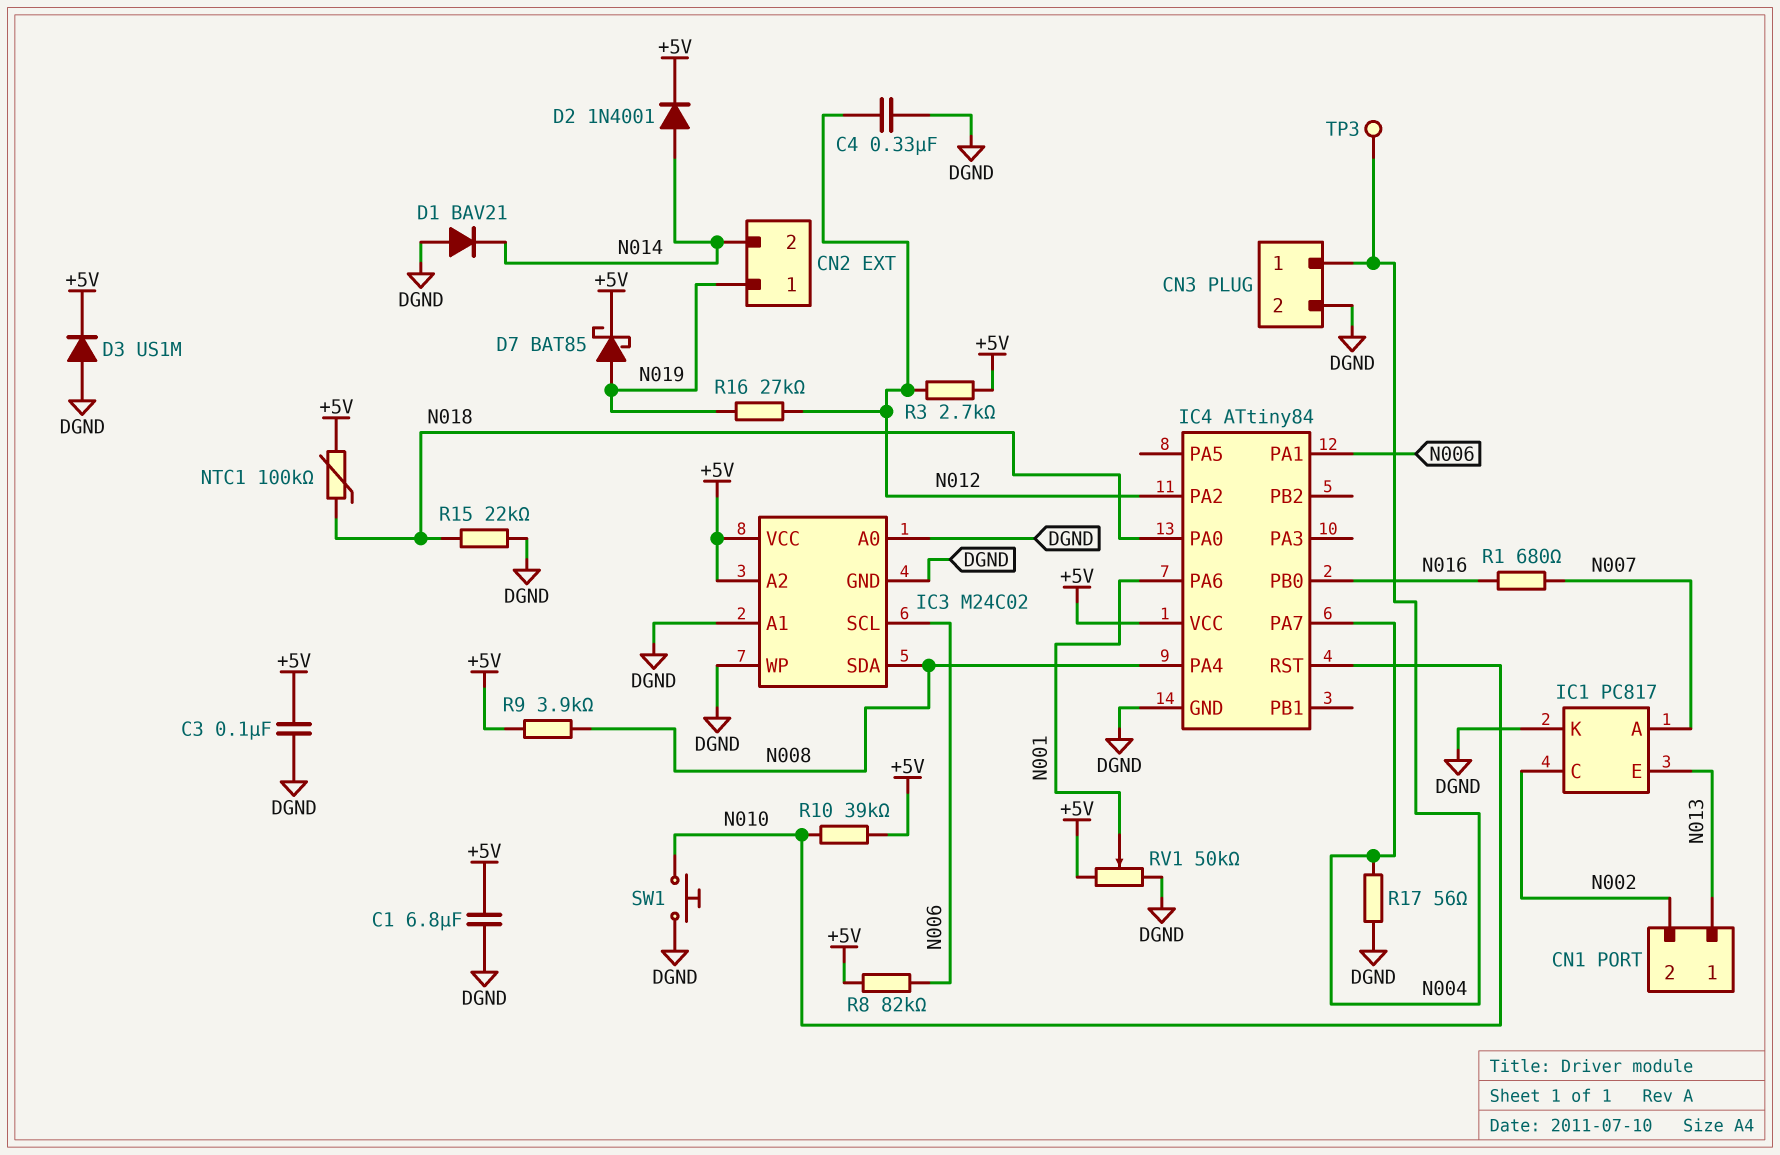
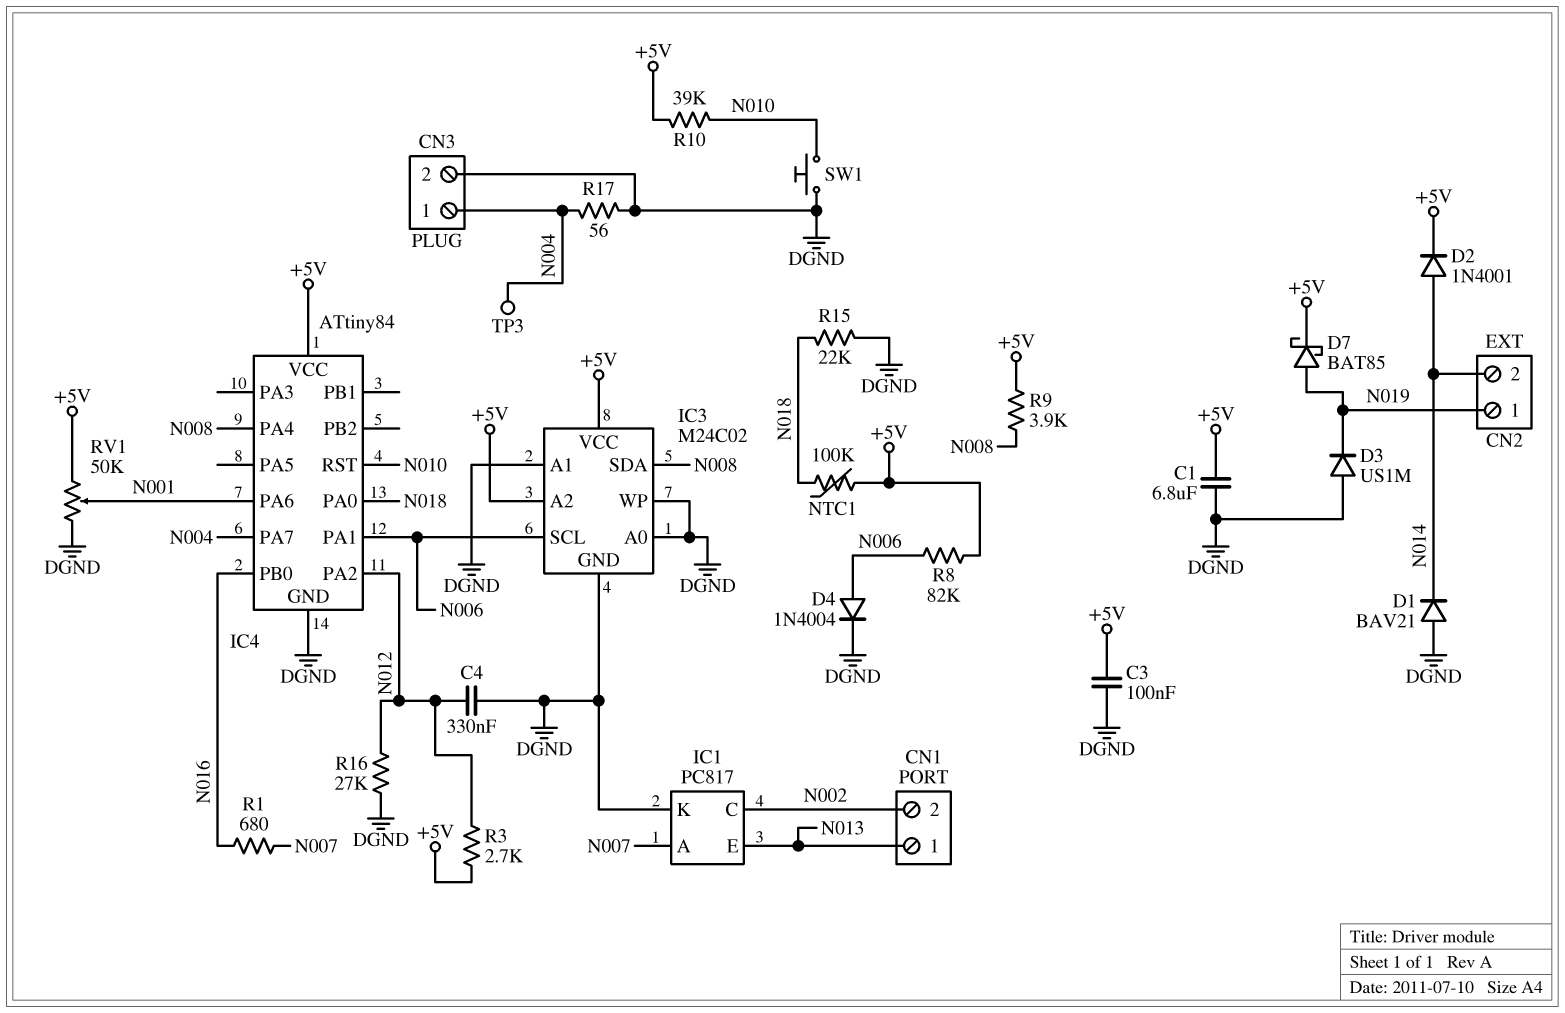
D3: diode US1M (A DGND, K +5V) -> diode US1M (A DGND, K N019)
D4: none -> diode 1N4004 (A N006, K DGND)
R16: 27k (N012, N019) -> 27k (DGND, N012)

